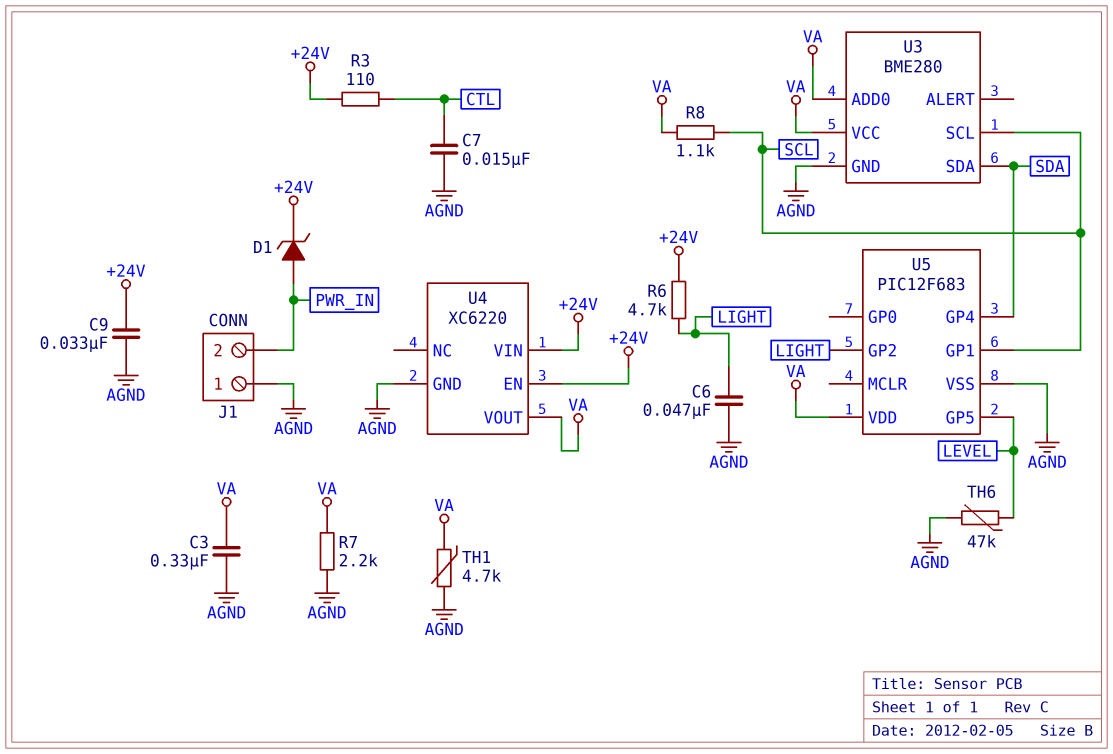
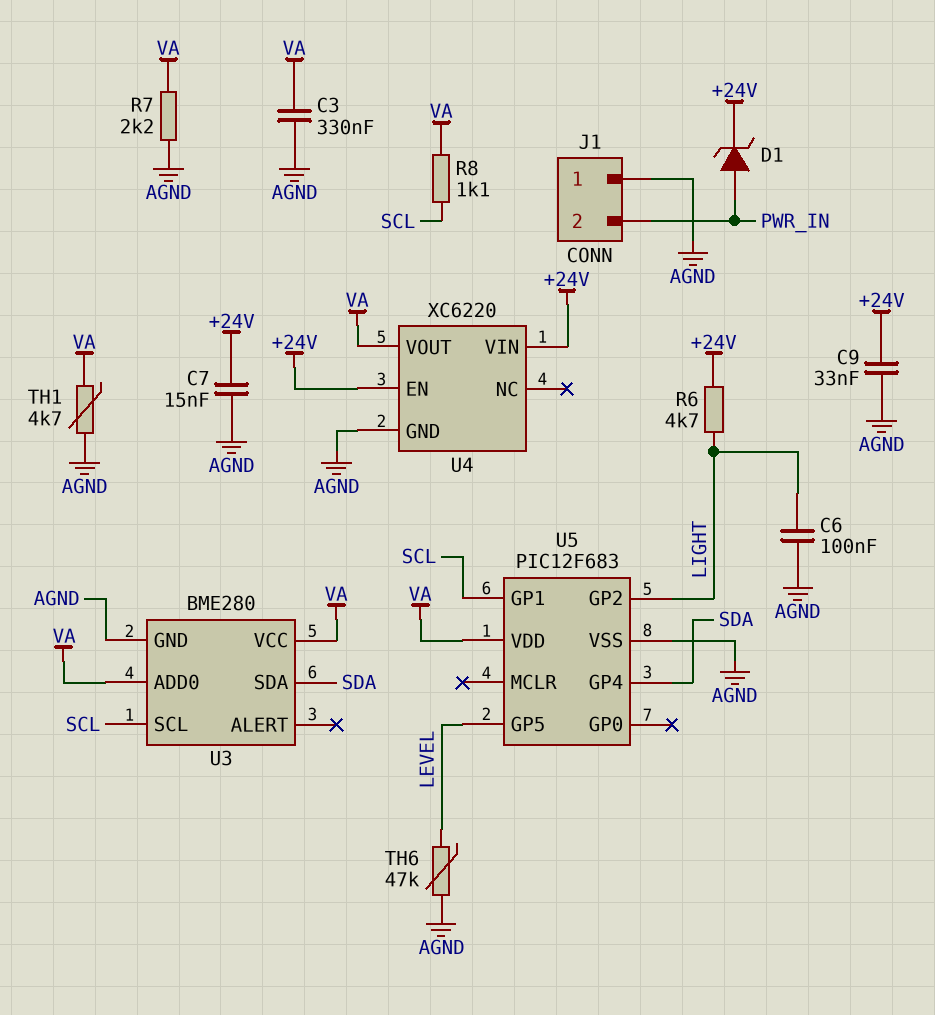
C6: 47nF (AGND, LIGHT) -> 100nF (AGND, LIGHT)
C7: 15nF (AGND, CTL) -> 15nF (+24V, AGND)
R3: 110 (+24V, CTL) -> none

